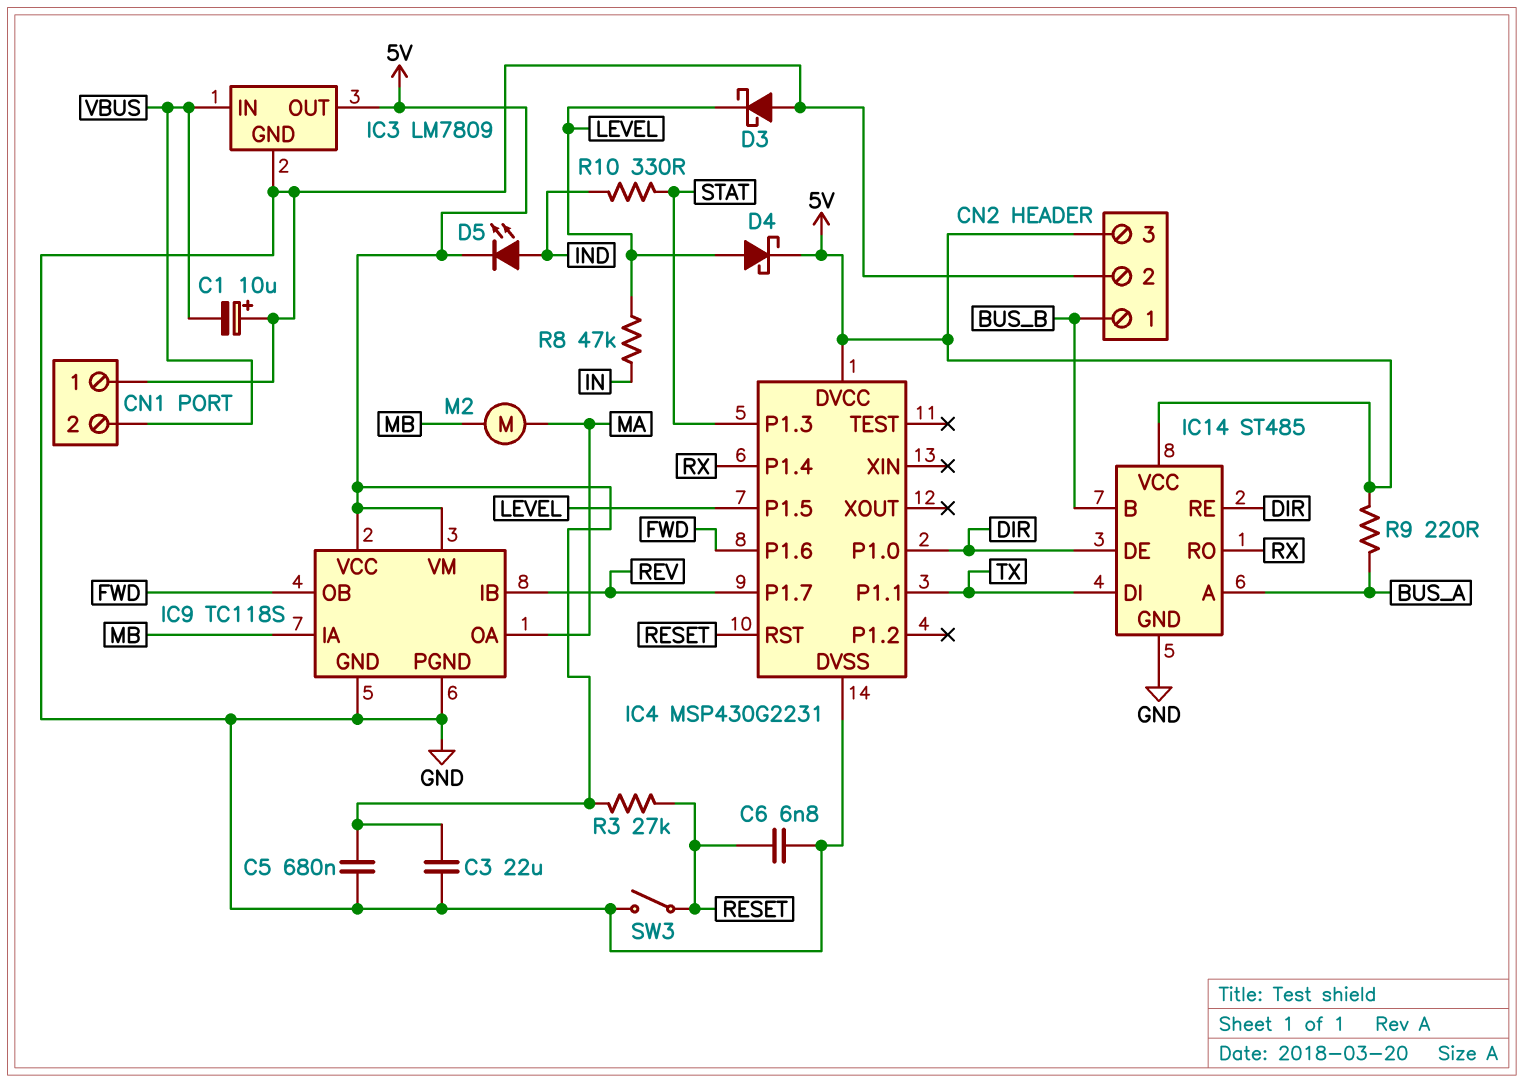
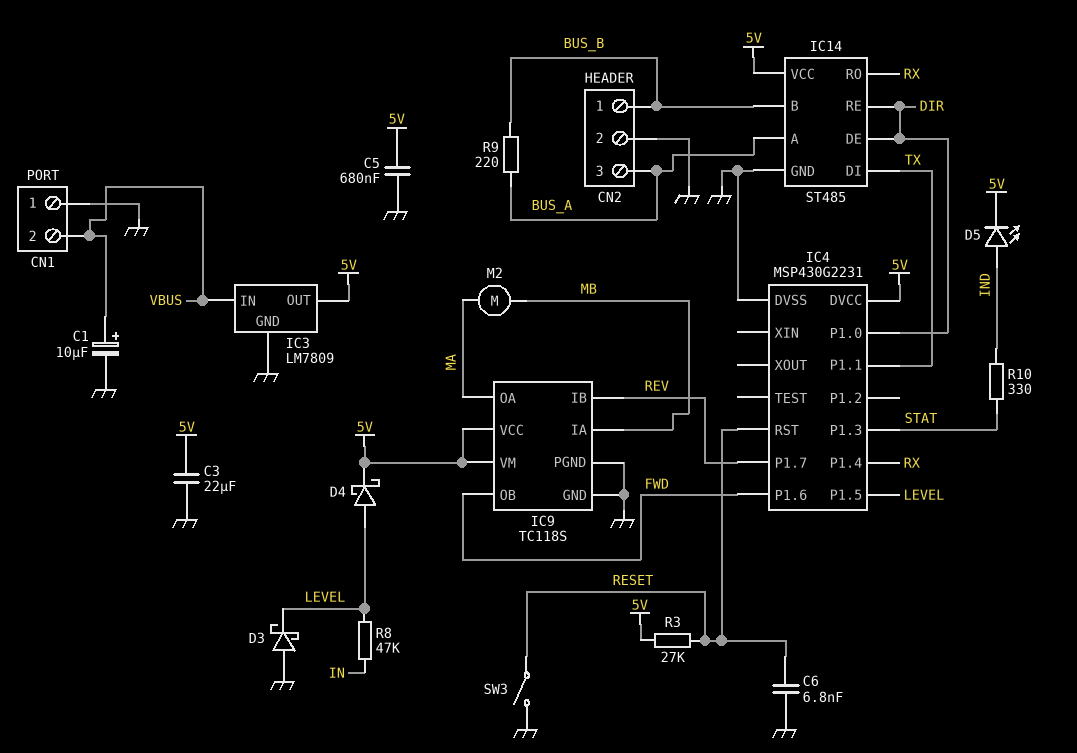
C1: 10uF (plus GND, minus VBUS) -> 10uF (plus VBUS, minus GND)
CN2 pin 3: 5V -> BUS_A
R9: 220 (5V, BUS_A) -> 220 (BUS_A, BUS_B)

